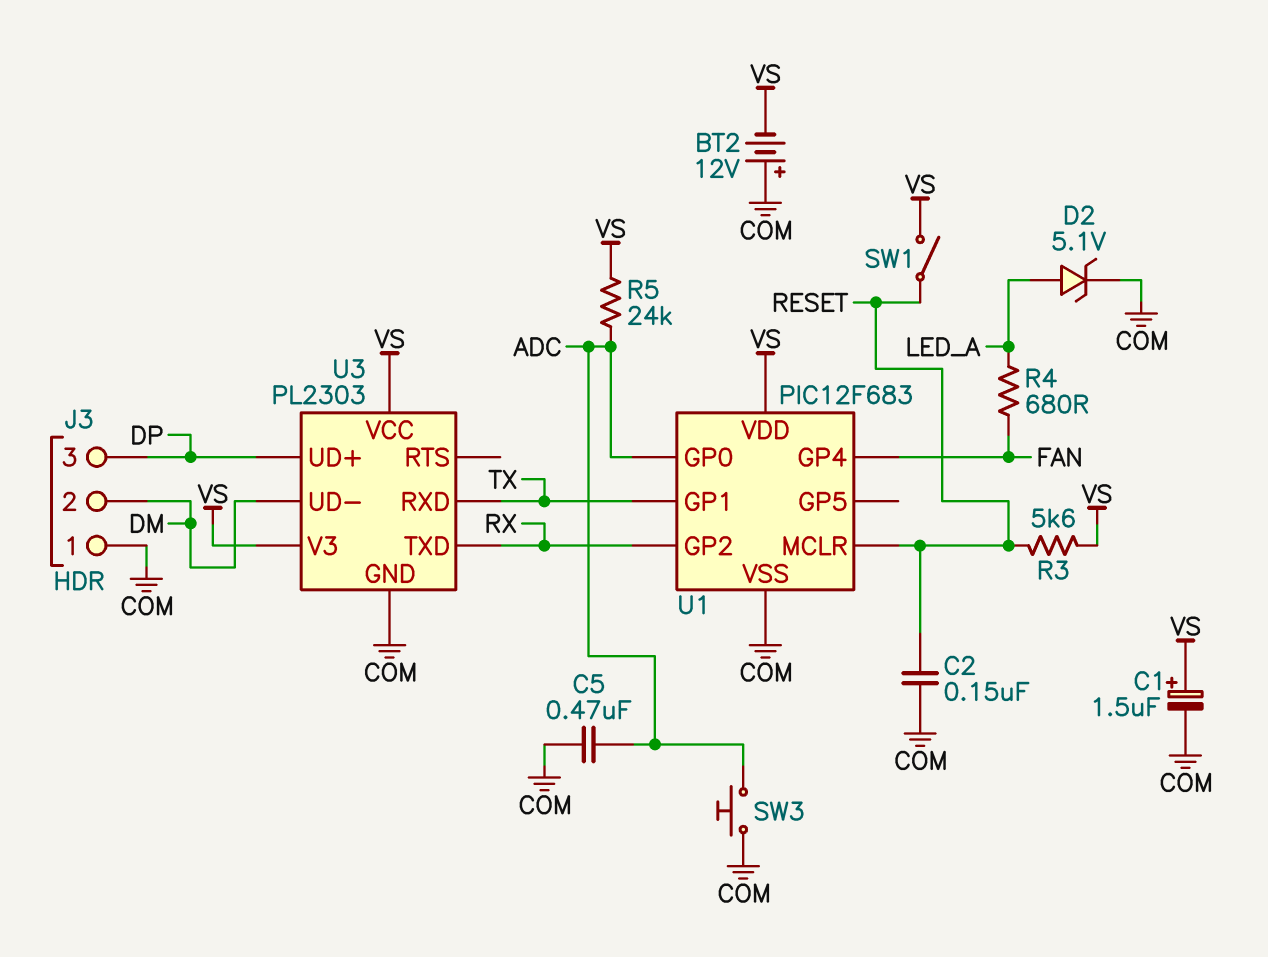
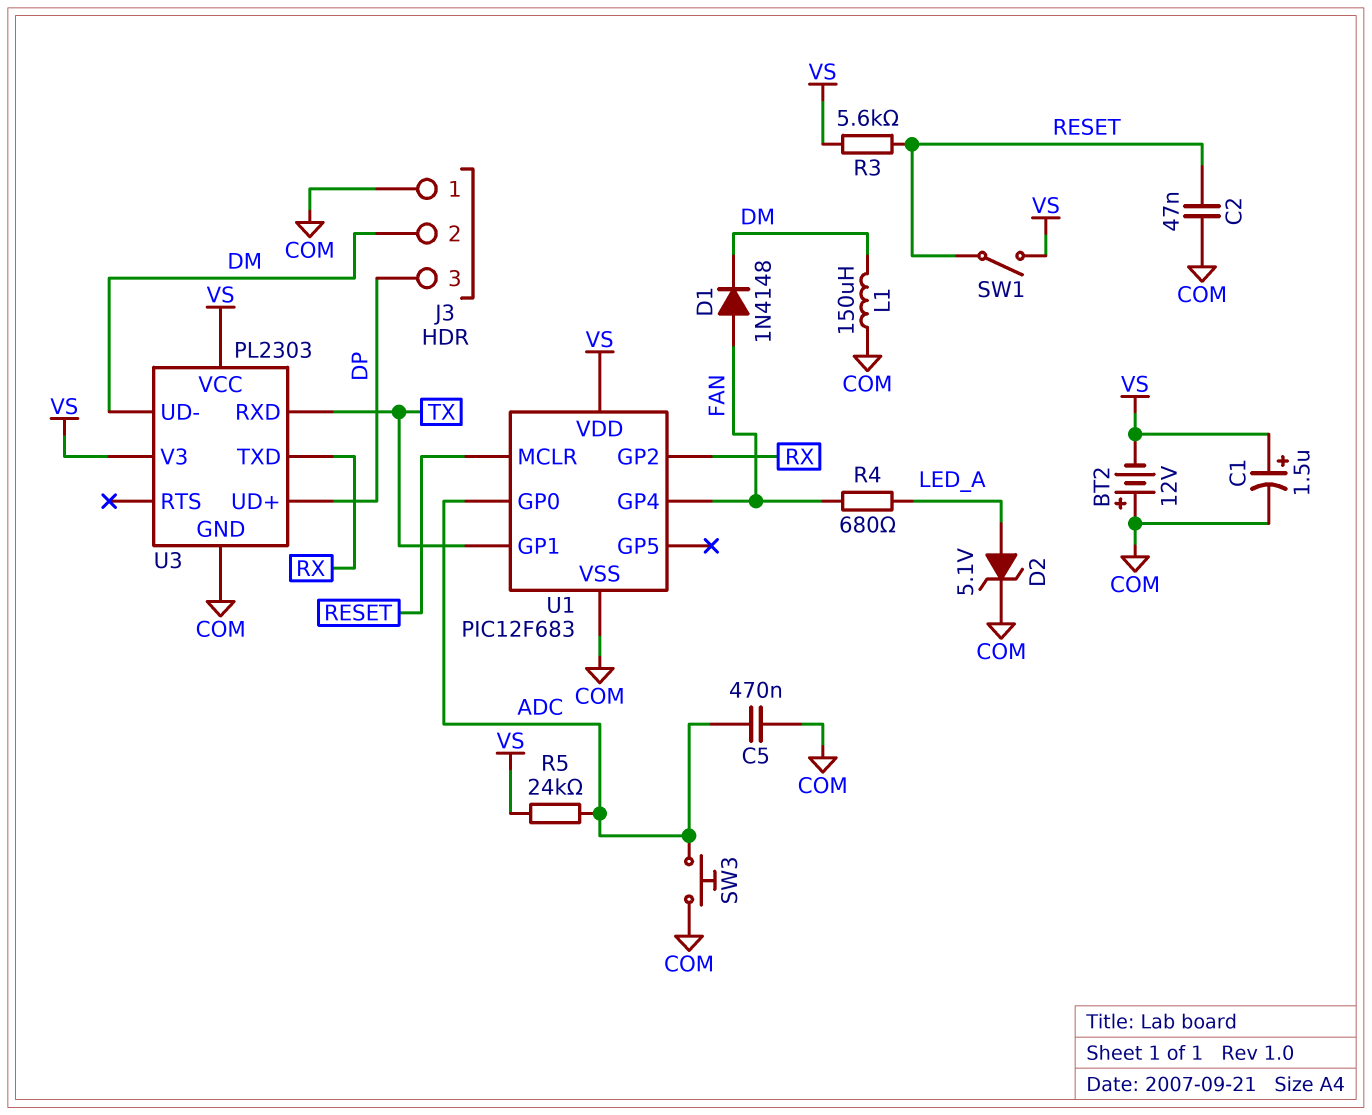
C2: 150nF (COM, RESET) -> 47nF (COM, RESET)
D1: none -> diode 1N4148 (A FAN, K DM)
L1: none -> 150uH (COM, DM)

